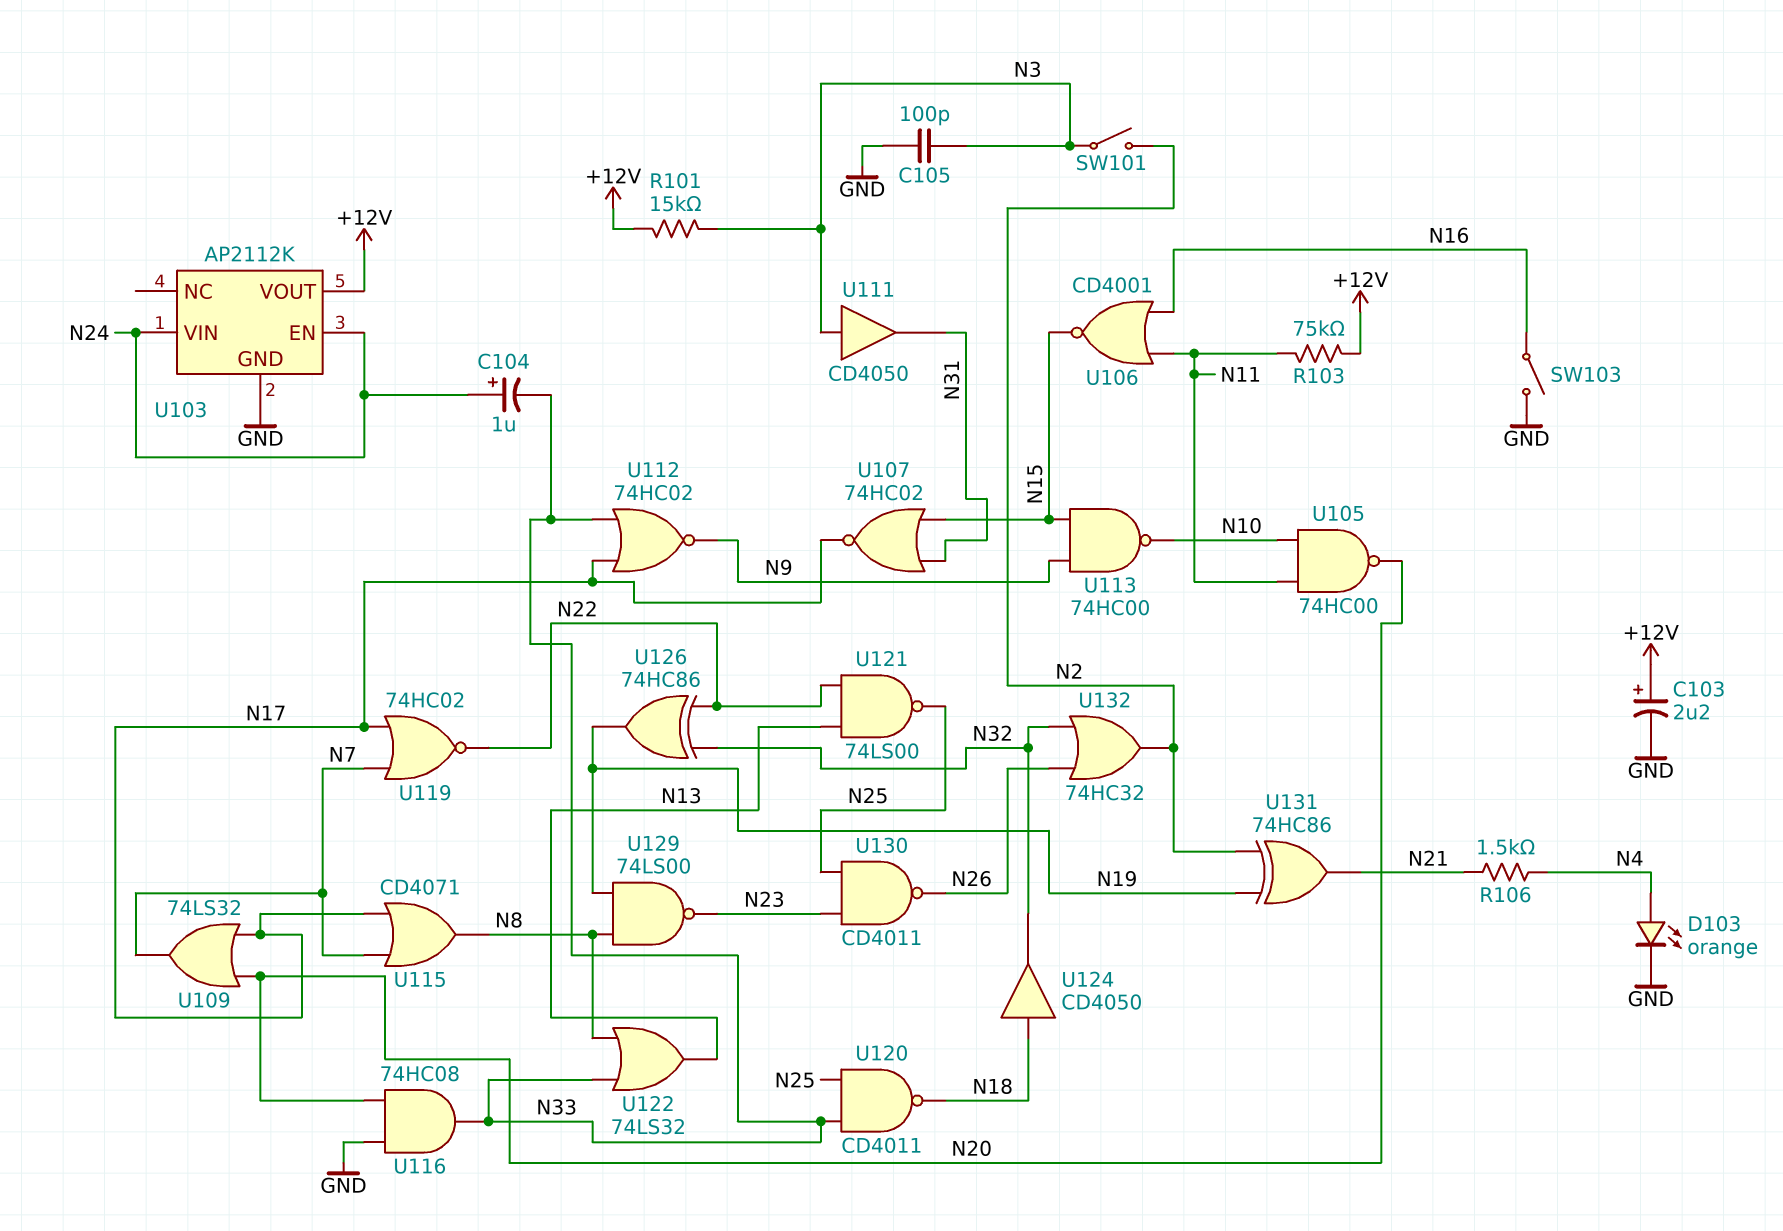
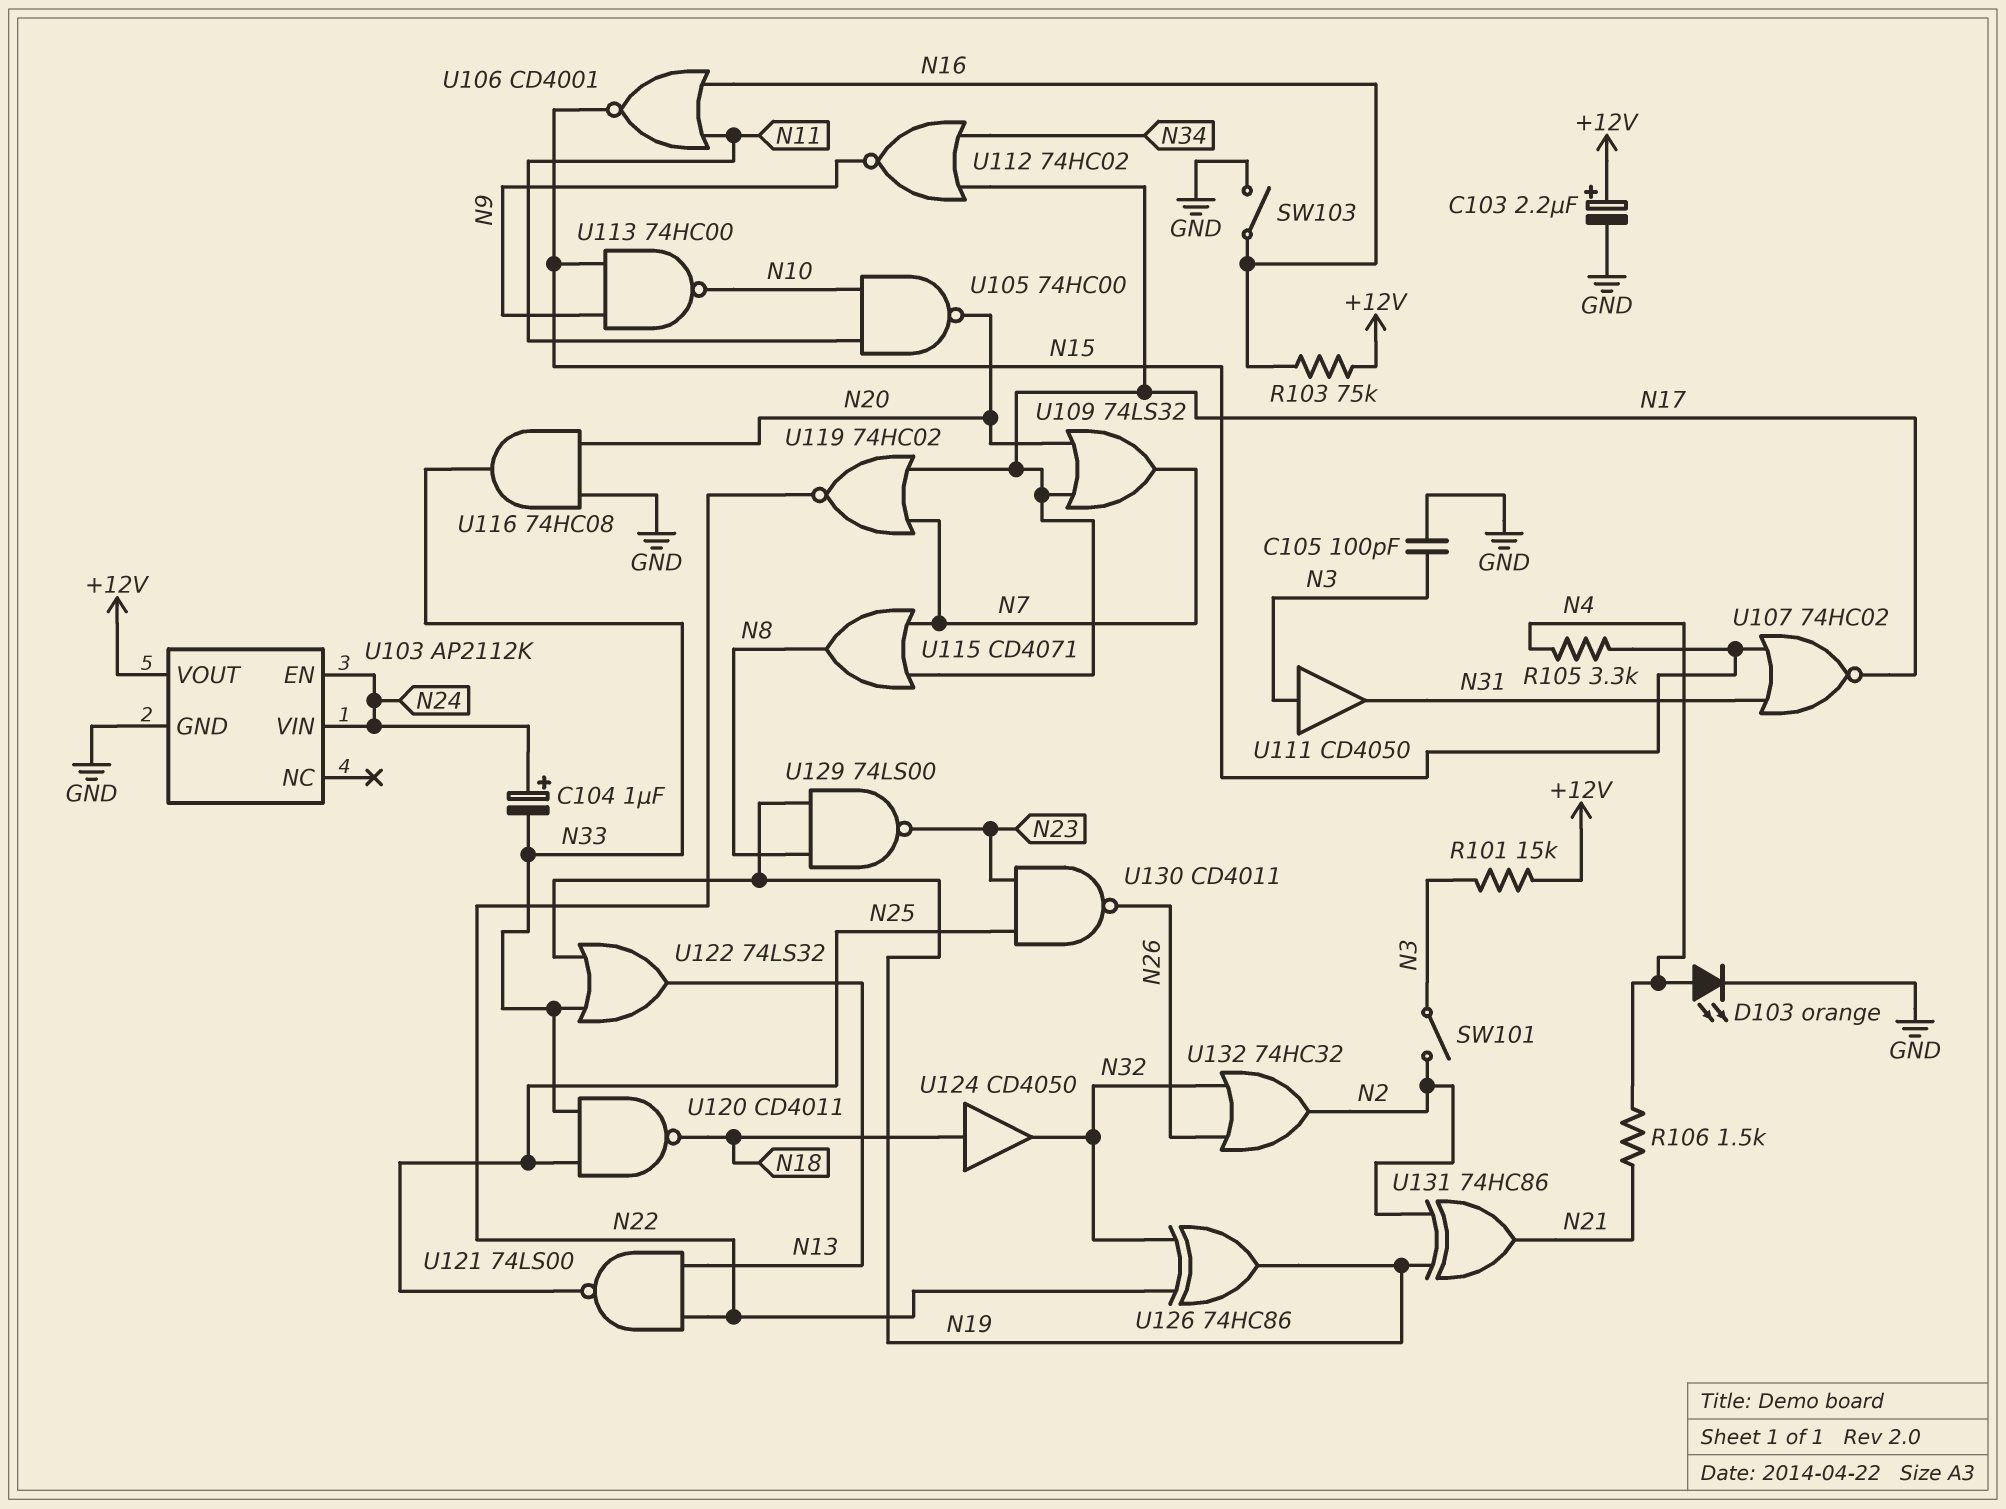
R103: 75k (+12V, N11) -> 75k (+12V, N16)
R105: none -> 3.3k (N4, N15)
U112: NOR 74HC02 (in N17, in N33, out N9) -> NOR 74HC02 (in N17, in N34, out N9)
U122: OR 74LS32 (in N8, in N33, out N13) -> OR 74LS32 (in N19, in N33, out N13)

